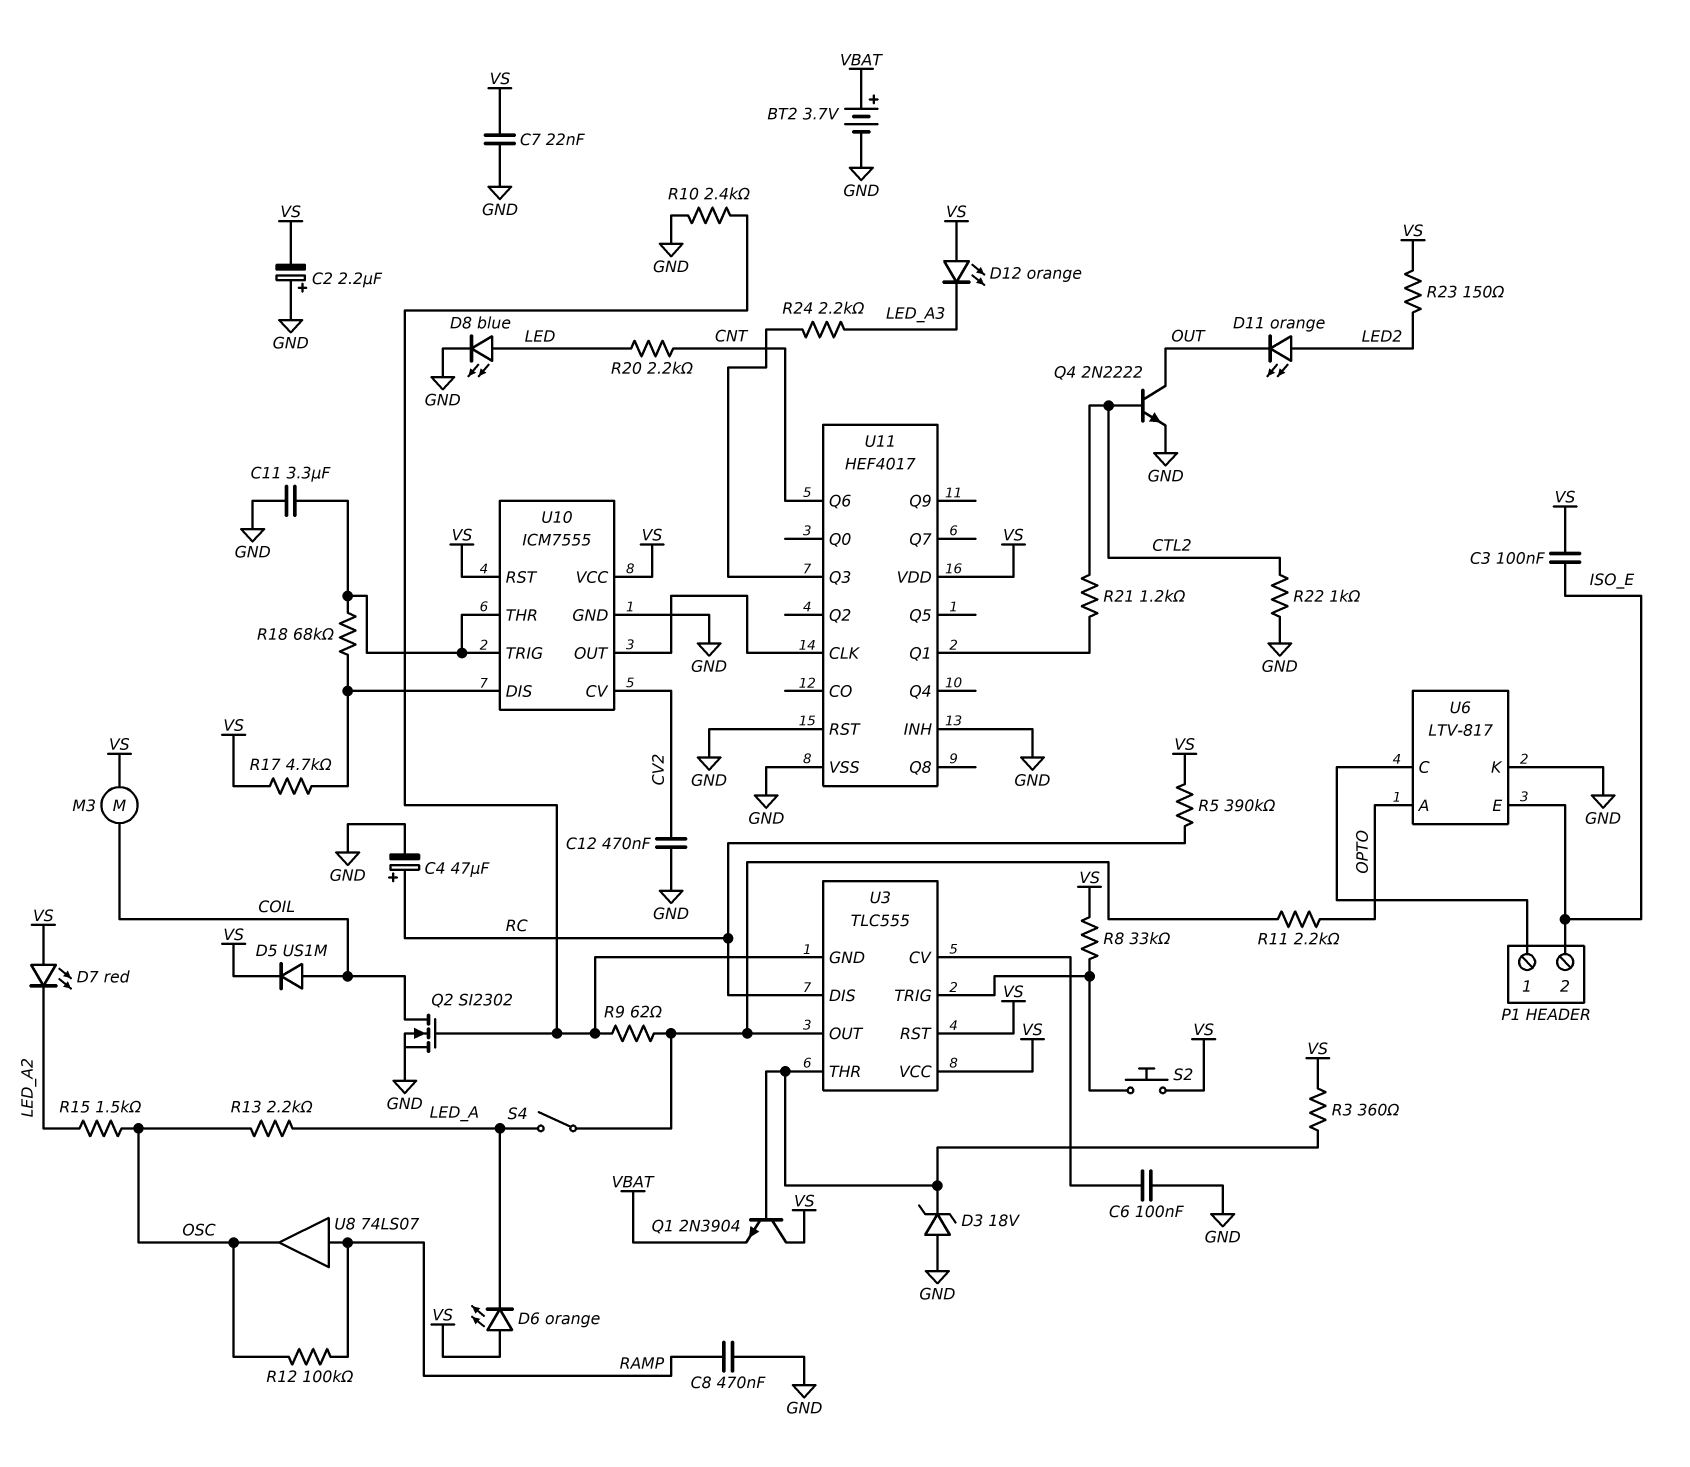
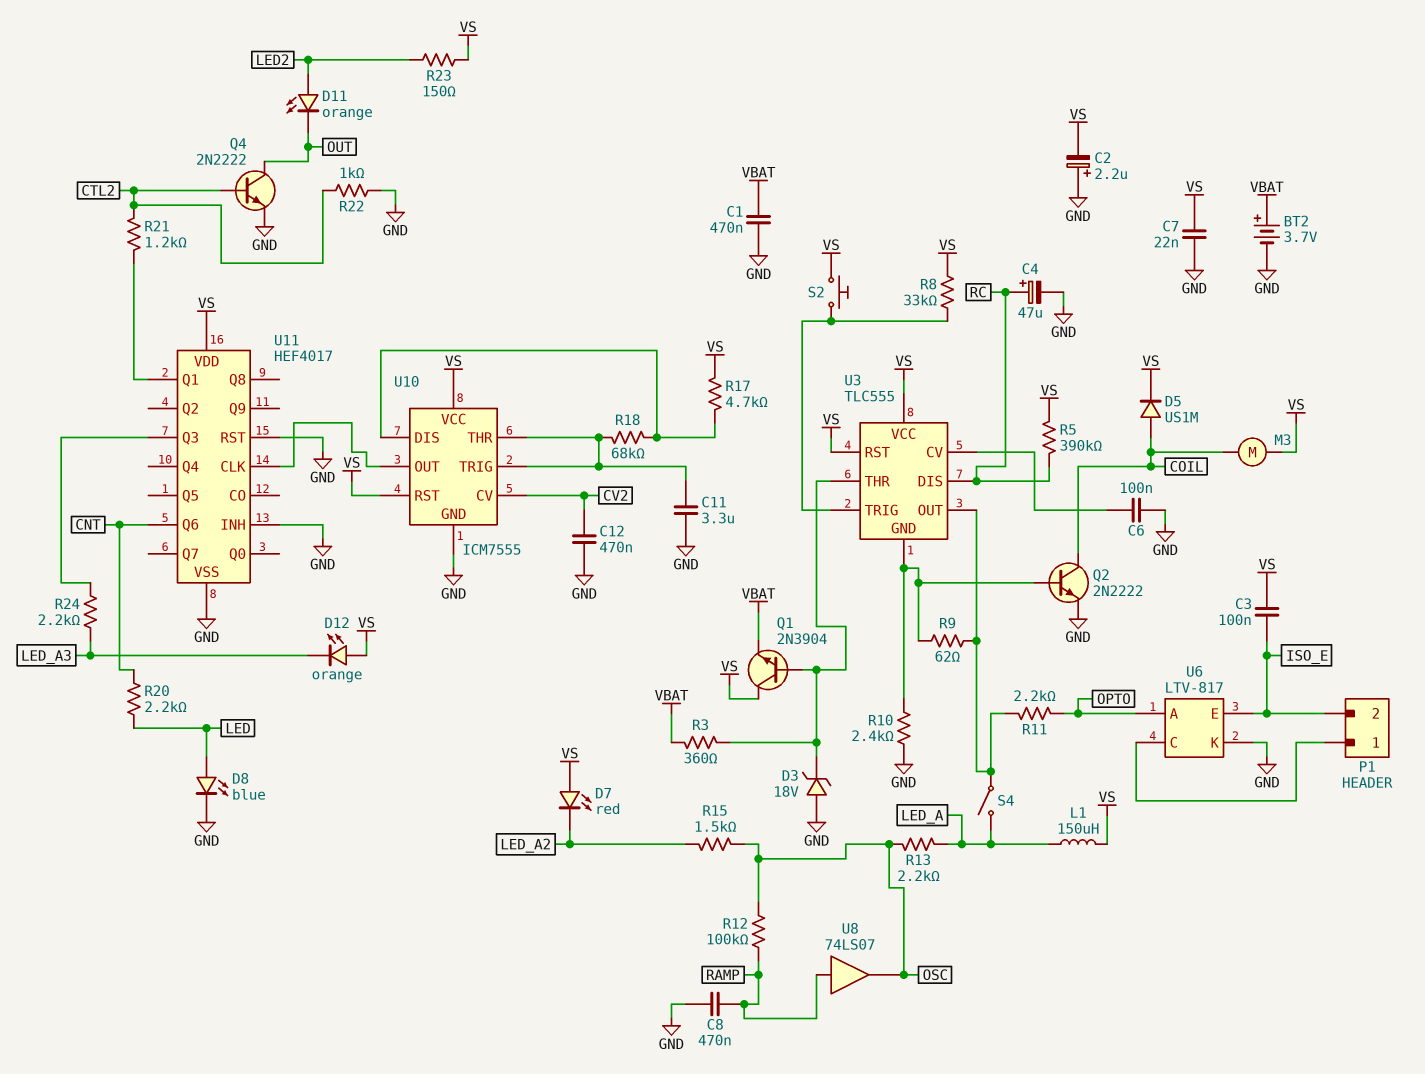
C1: none -> 470nF (GND, VBAT)
D6: LED orange (A VS, K LED_A) -> none
L1: none -> 150uH (LED_A, VS)
Q2: NMOS SI2302 (G U3/GND, D COIL, S GND) -> NPN 2N2222 (B U3/GND, C COIL, E GND)
R3: 360 (U3/THR, VS) -> 360 (U3/THR, VBAT)

